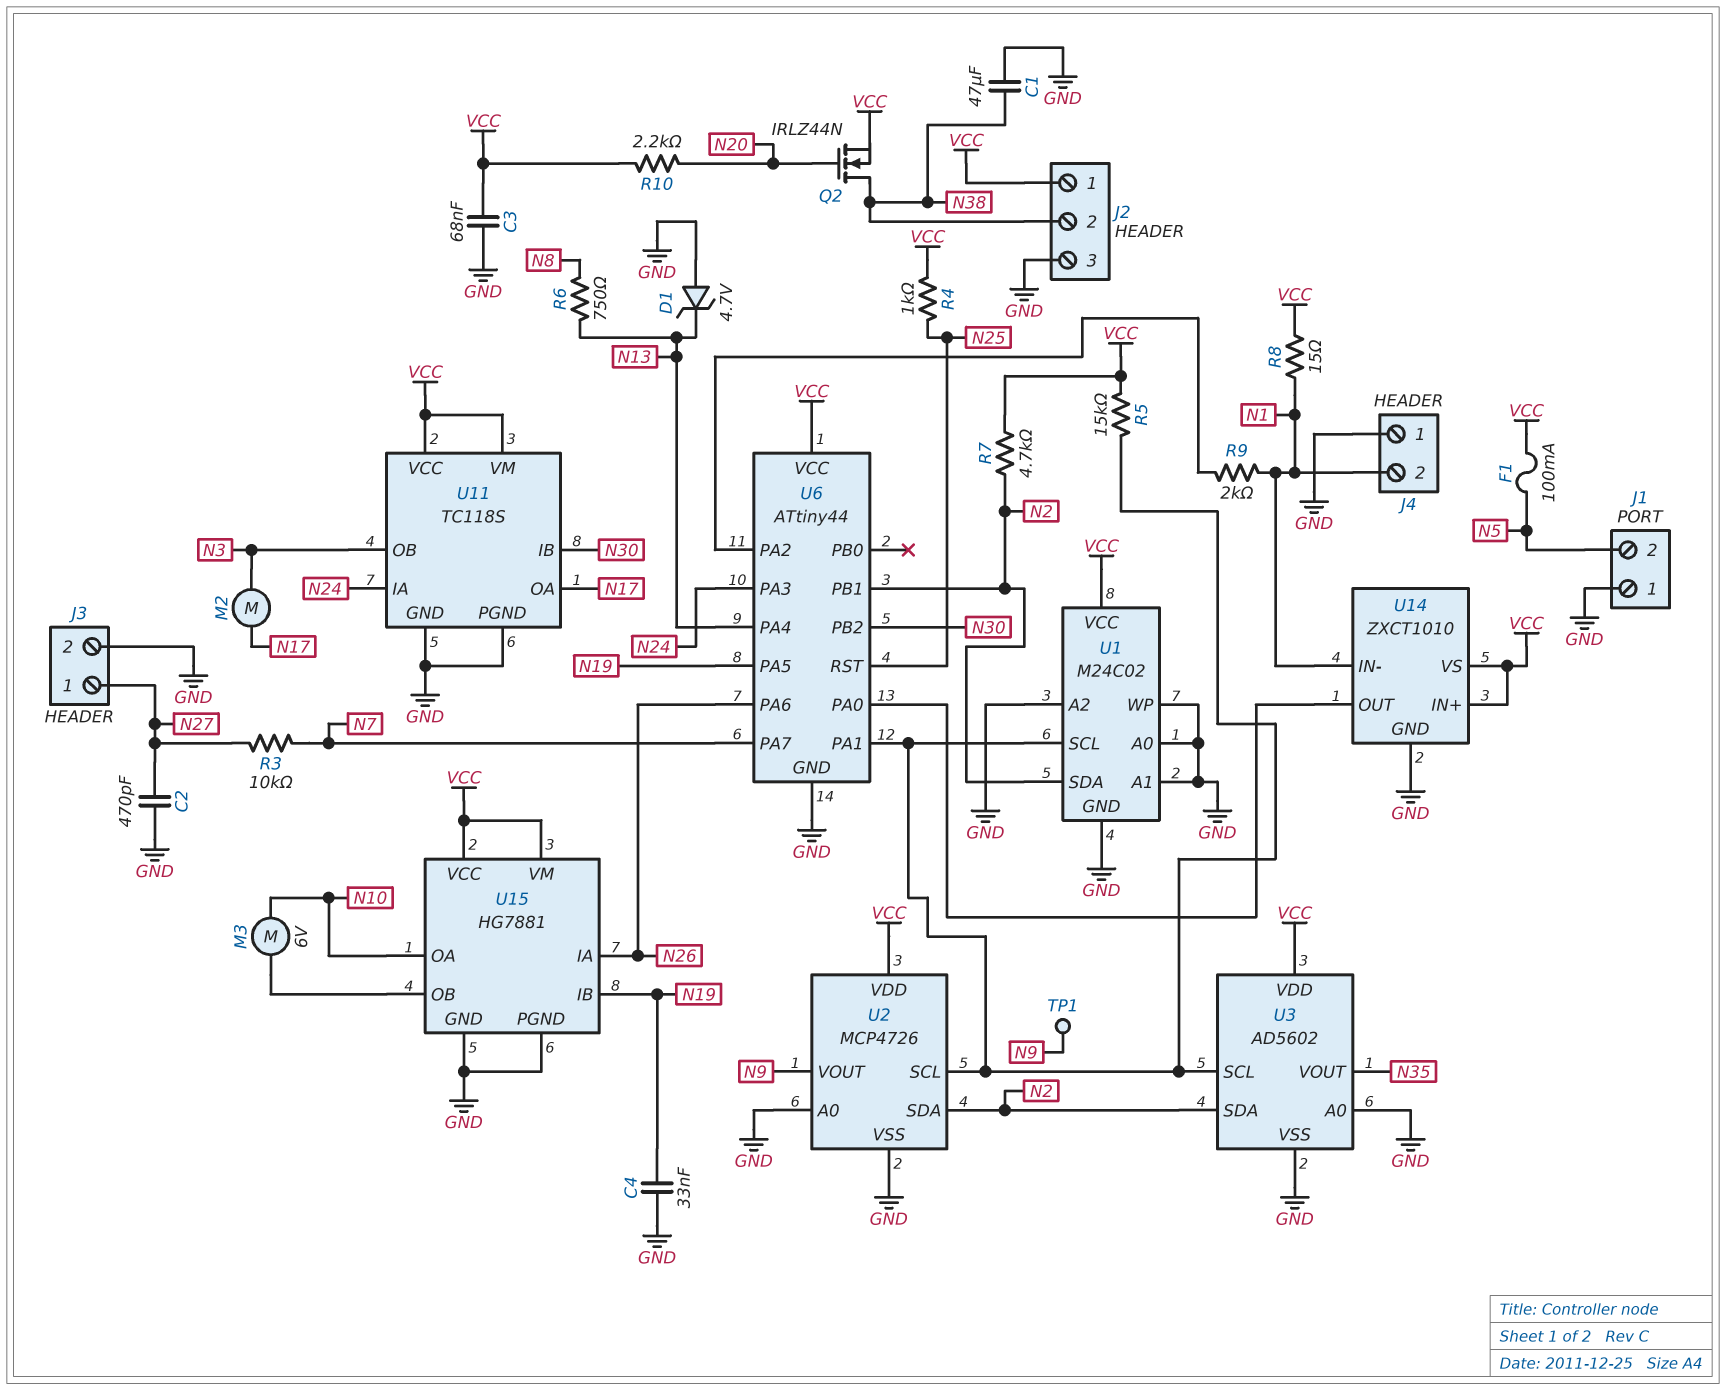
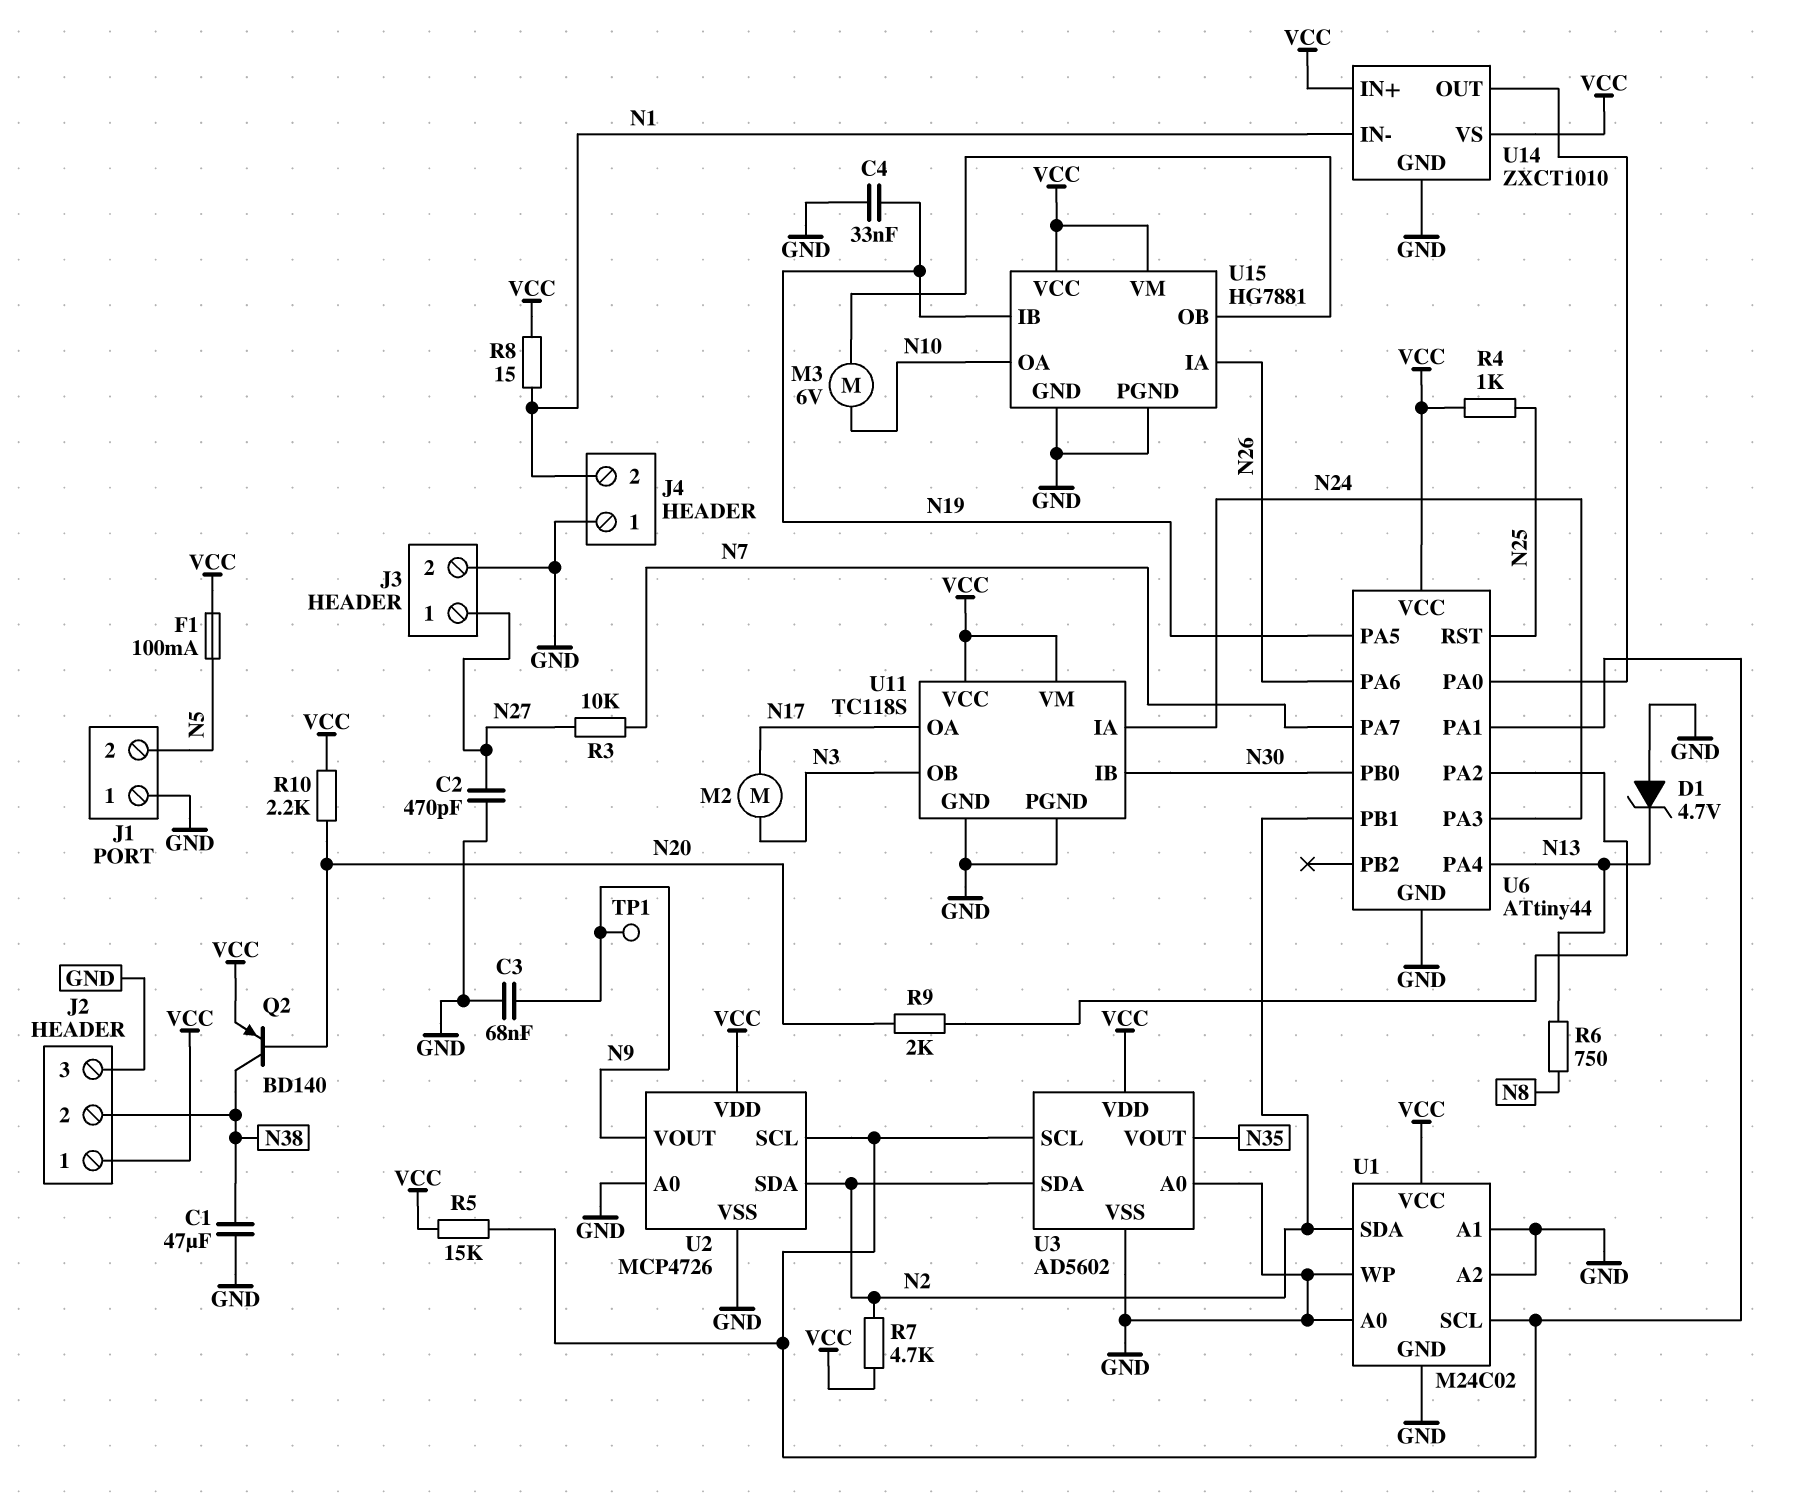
C3: 68nF (GND, VCC) -> 68nF (GND, N9)
Q2: NMOS IRLZ44N (G N20, D N38, S VCC) -> PNP BD140 (B N20, C N38, E VCC)
R9: 2k (N1, U6/PA2) -> 2k (N20, U6/PA2)
U6 pin PB0: none -> N30
U6 pin PB2: N30 -> none

